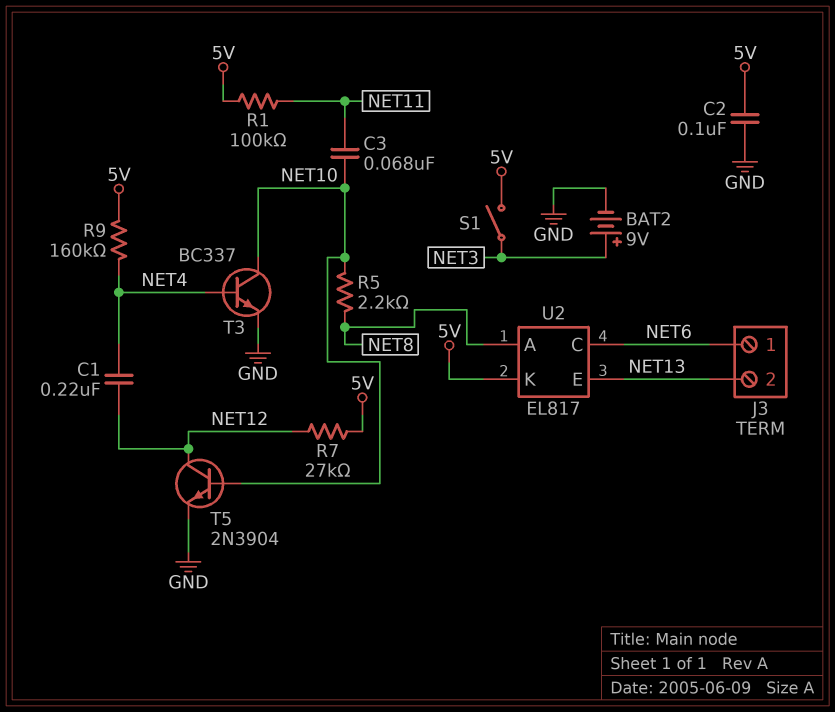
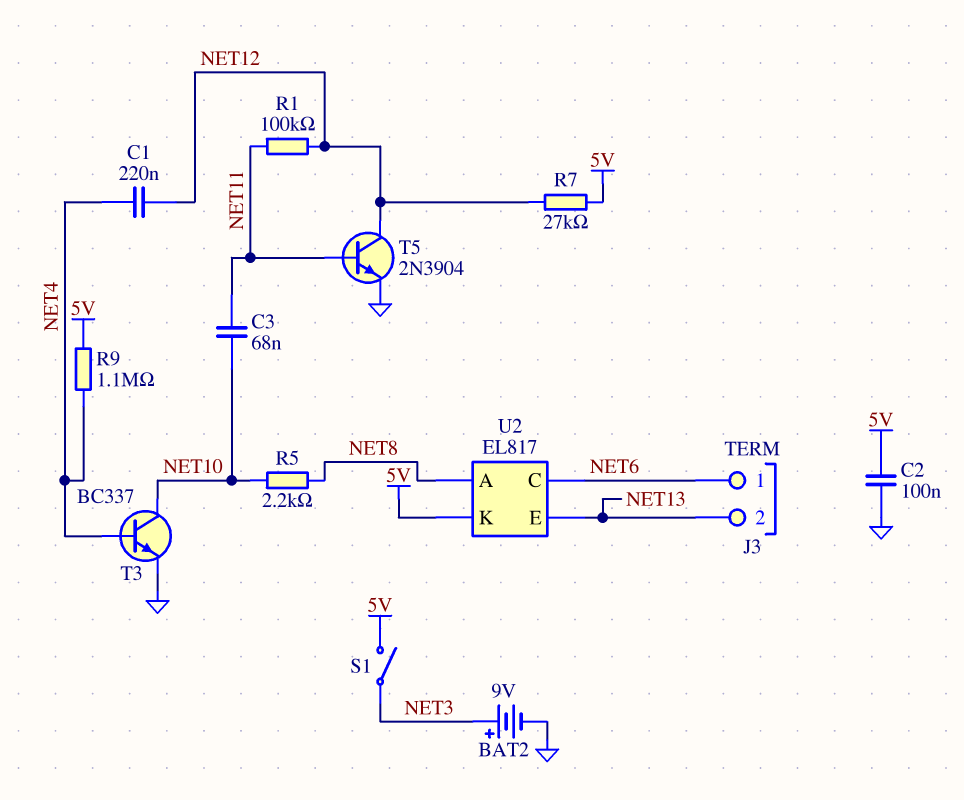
R1: 100k (5V, NET11) -> 100k (NET11, NET12)
R9: 160k (5V, NET4) -> 1.1M (5V, NET4)
T5: NPN 2N3904 (B NET10, C NET12, E GND) -> NPN 2N3904 (B NET11, C NET12, E GND)

